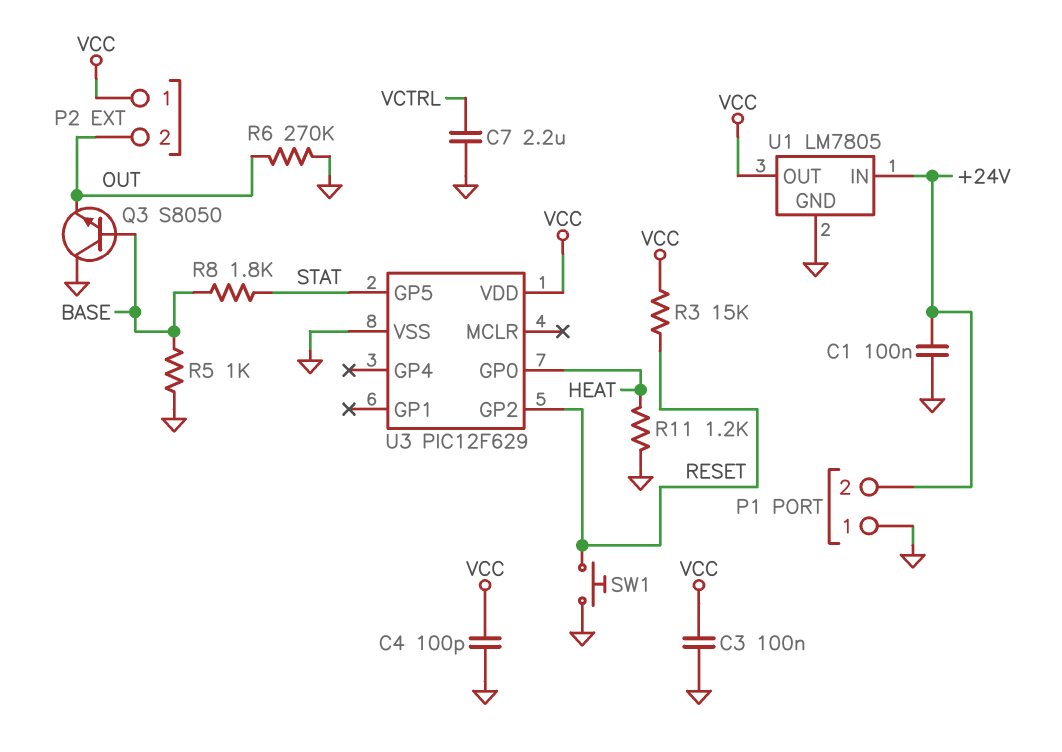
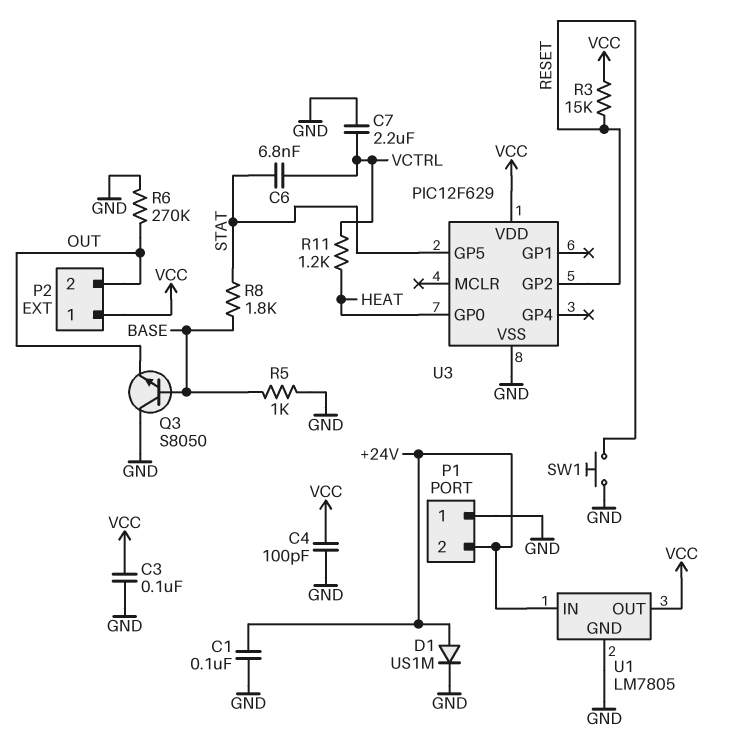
C6: none -> 6.8nF (STAT, VCTRL)
D1: none -> diode US1M (A +24V, K GND)
R11: 1.2k (GND, HEAT) -> 1.2k (HEAT, VCTRL)

